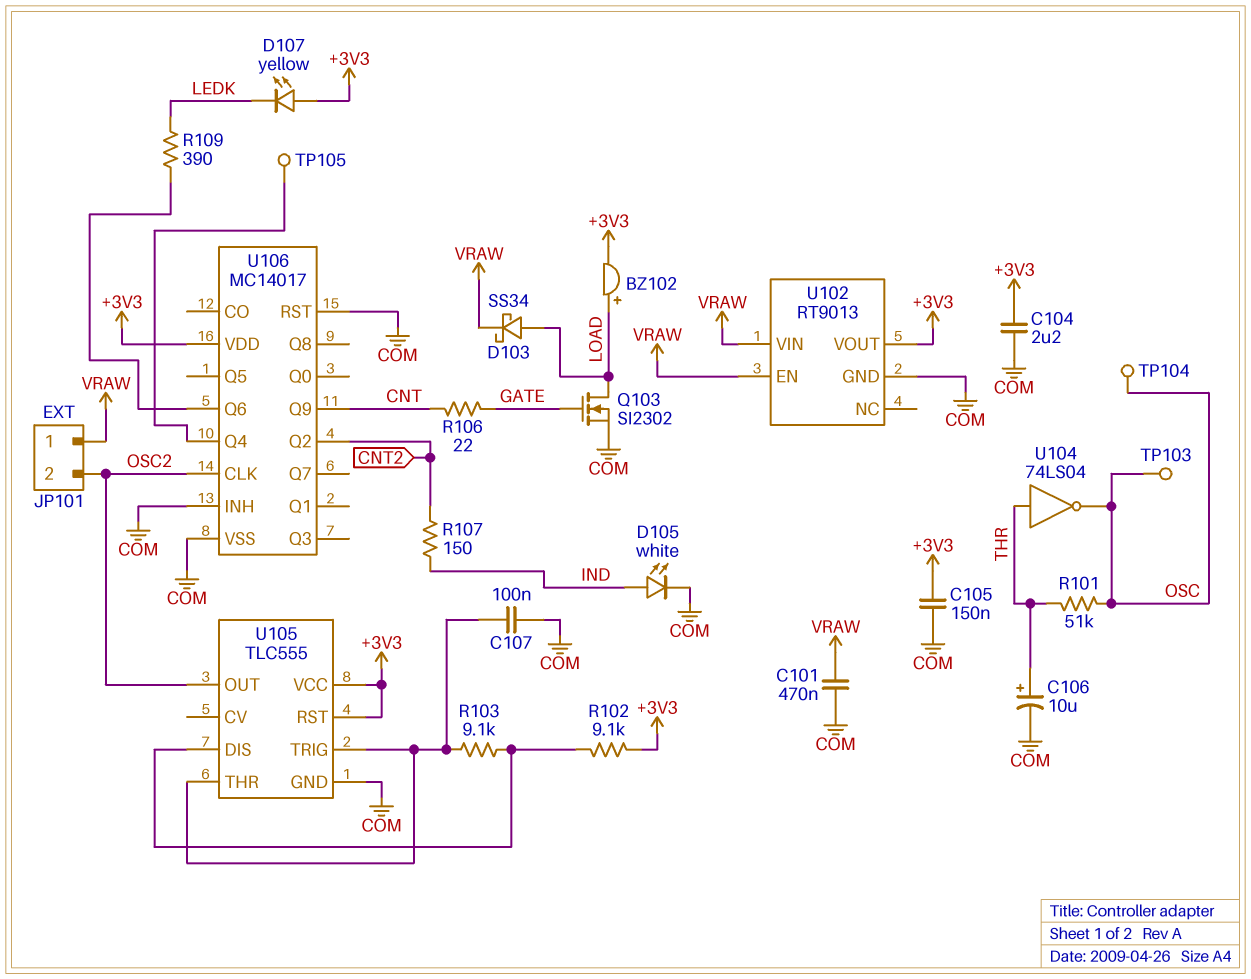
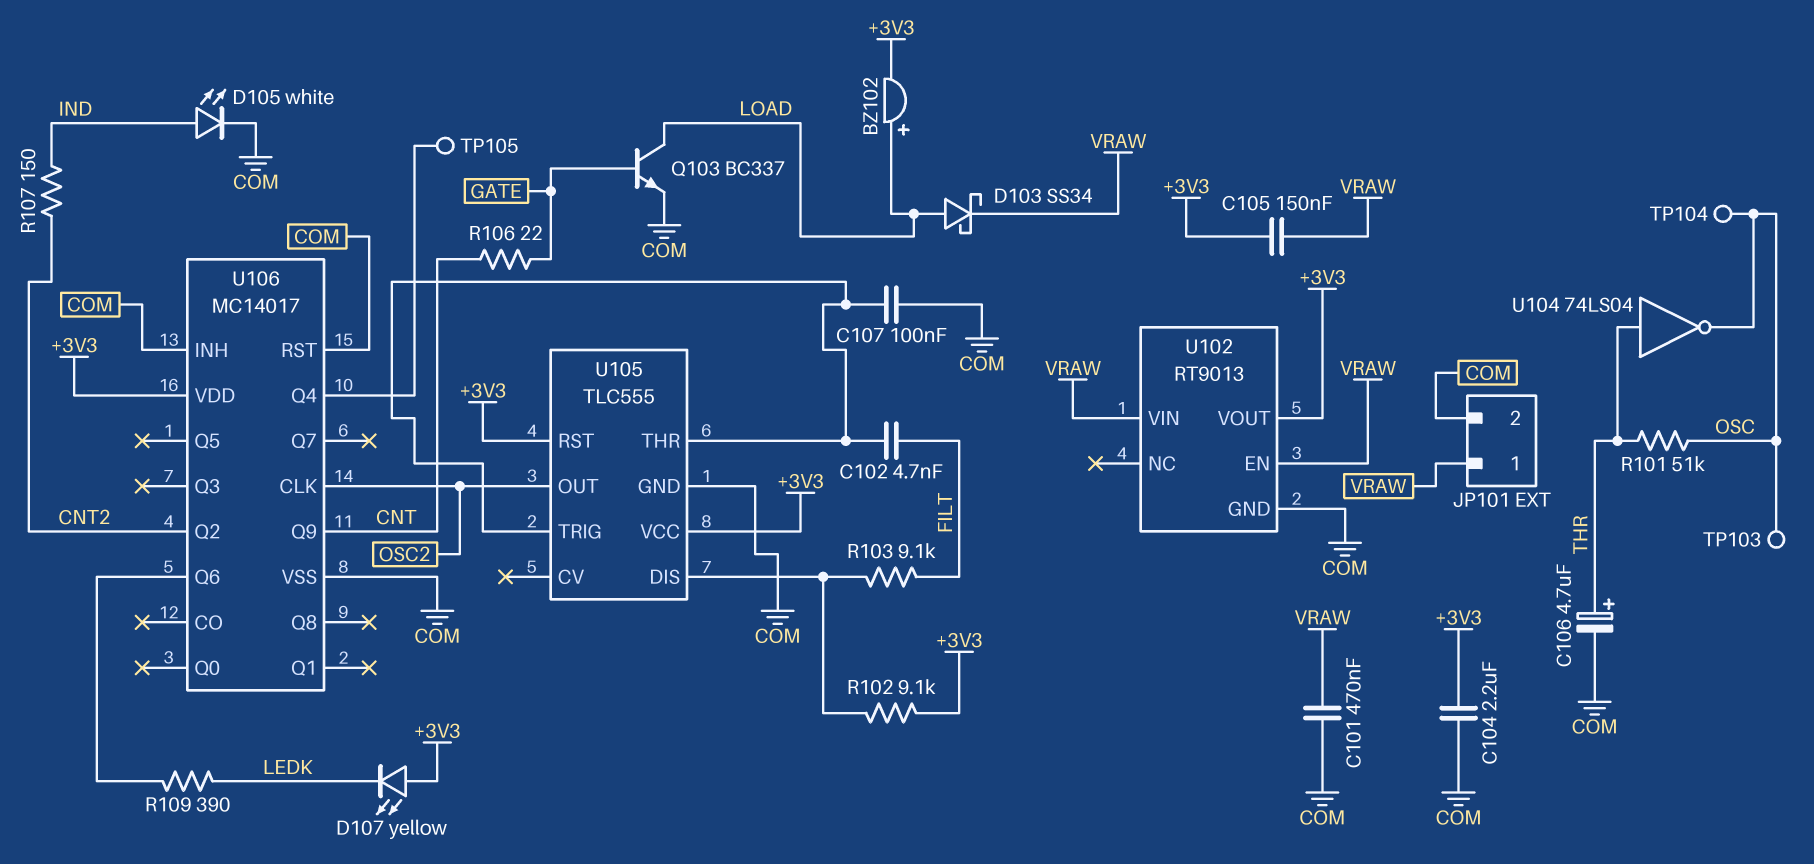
C102: none -> 4.7nF (FILT, U105/THR)
C105: 150nF (+3V3, COM) -> 150nF (+3V3, VRAW)
C106: 10uF (plus THR, minus COM) -> 4.7uF (plus THR, minus COM)
JP101 pin 2: OSC2 -> COM
Q103: NMOS SI2302 (G GATE, D LOAD, S COM) -> NPN BC337 (B GATE, C LOAD, E COM)
R103: 9.1k (U105/DIS, U105/THR) -> 9.1k (FILT, U105/DIS)

